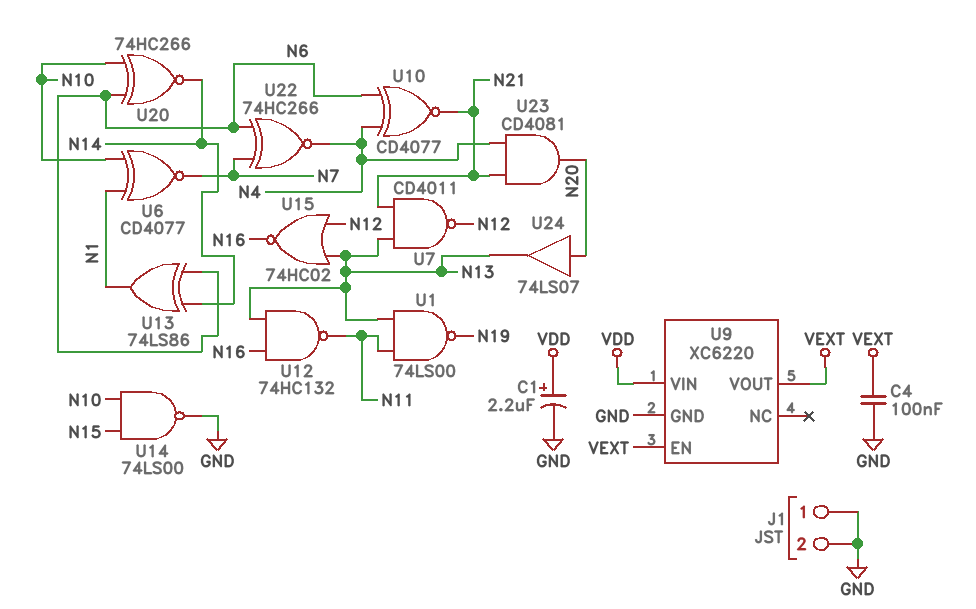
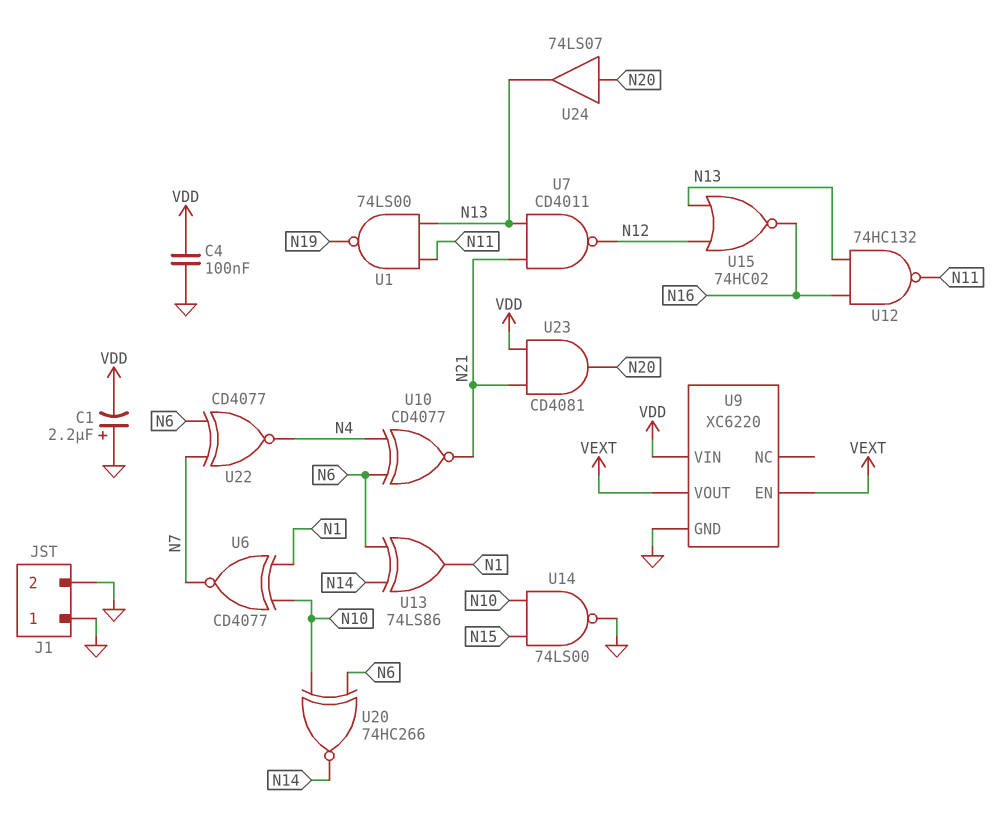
C1: 2.2uF (plus VDD, minus GND) -> 2.2uF (plus GND, minus VDD)
C4: 100nF (GND, VEXT) -> 100nF (GND, VDD)
U22: XNOR 74HC266 (in N6, in N7, out N4) -> XNOR CD4077 (in N6, in N7, out N4)
U23: AND CD4081 (in N4, in N21, out N20) -> AND CD4081 (in N21, in VDD, out N20)

